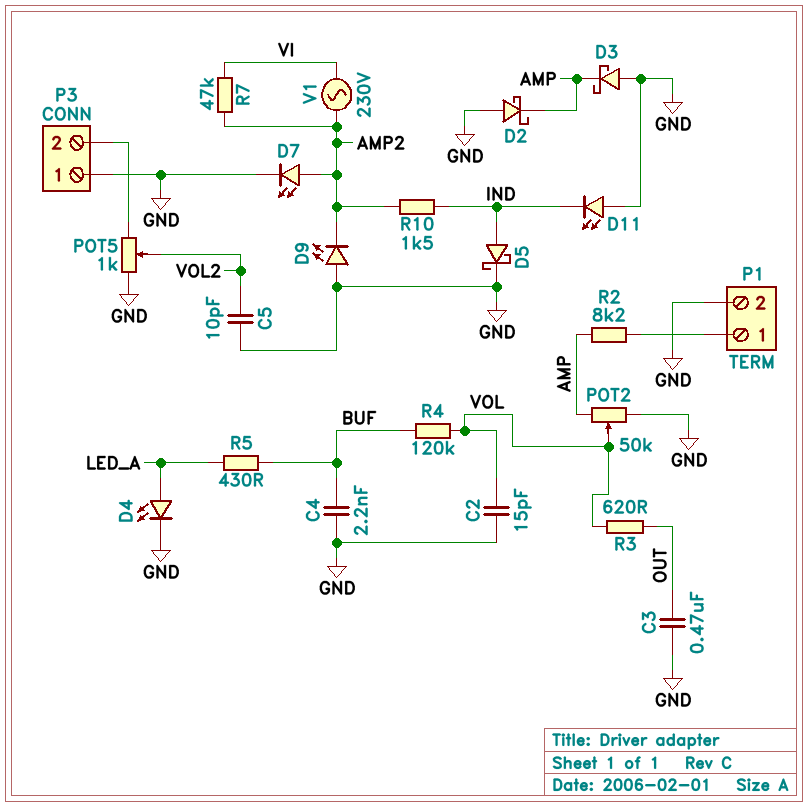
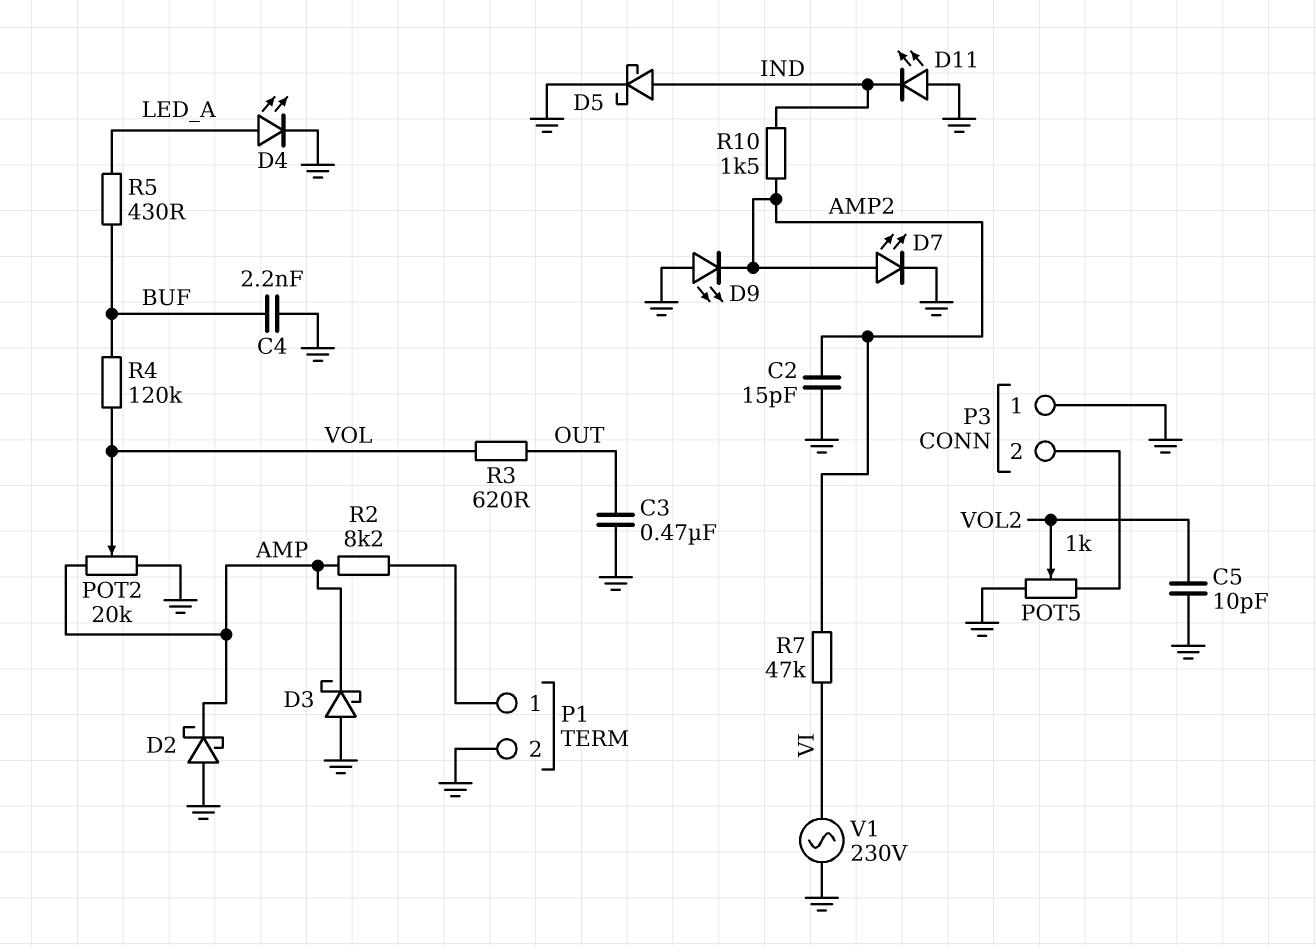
C2: 15pF (GND, VOL) -> 15pF (AMP2, GND)
POT2: 50k (AMP, GND, wiper VOL) -> 20k (AMP, GND, wiper VOL)
V1: AC 230V (AMP2, VI) -> AC 230V (GND, VI)

